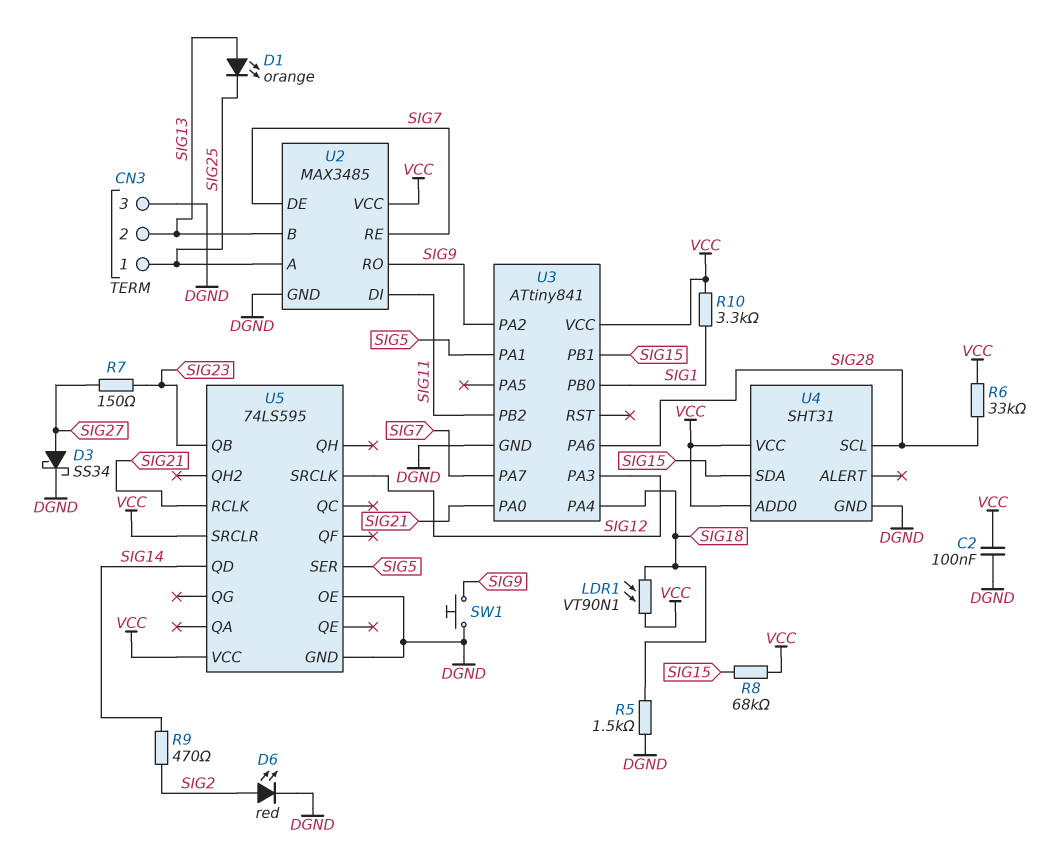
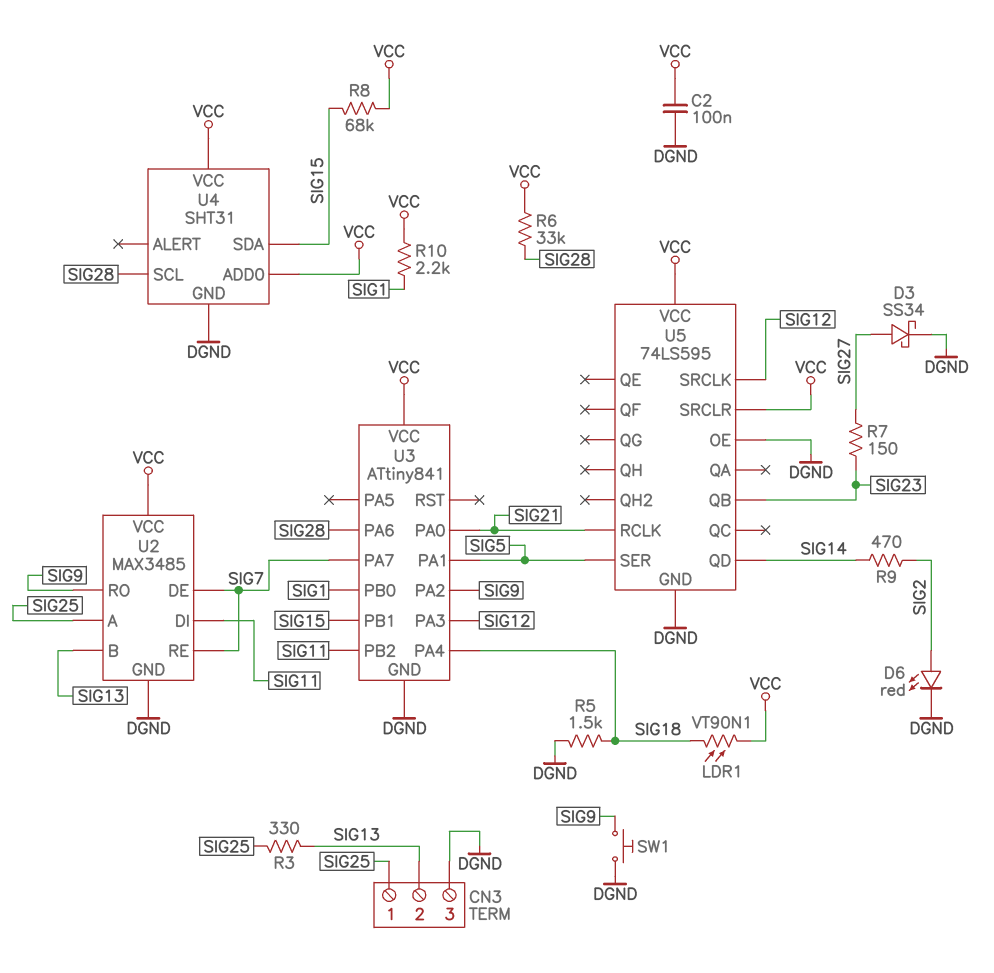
D1: LED orange (A SIG13, K SIG25) -> none
R3: none -> 330 (SIG13, SIG25)
R10: 3.3k (SIG1, VCC) -> 2.2k (SIG1, VCC)

